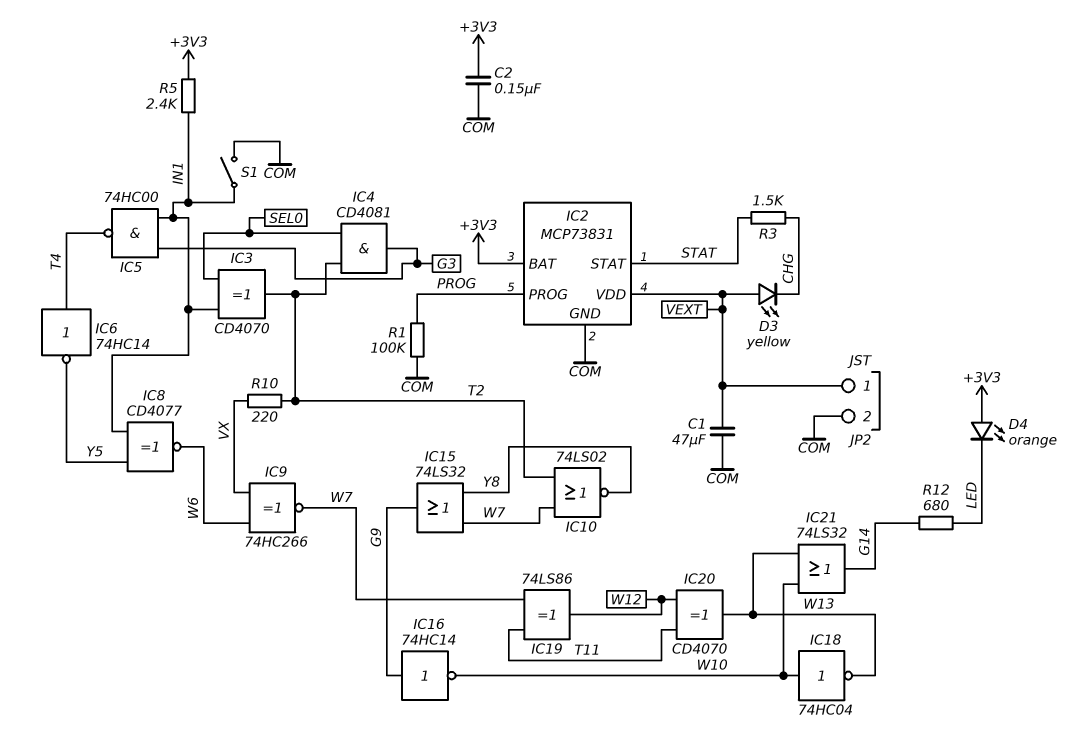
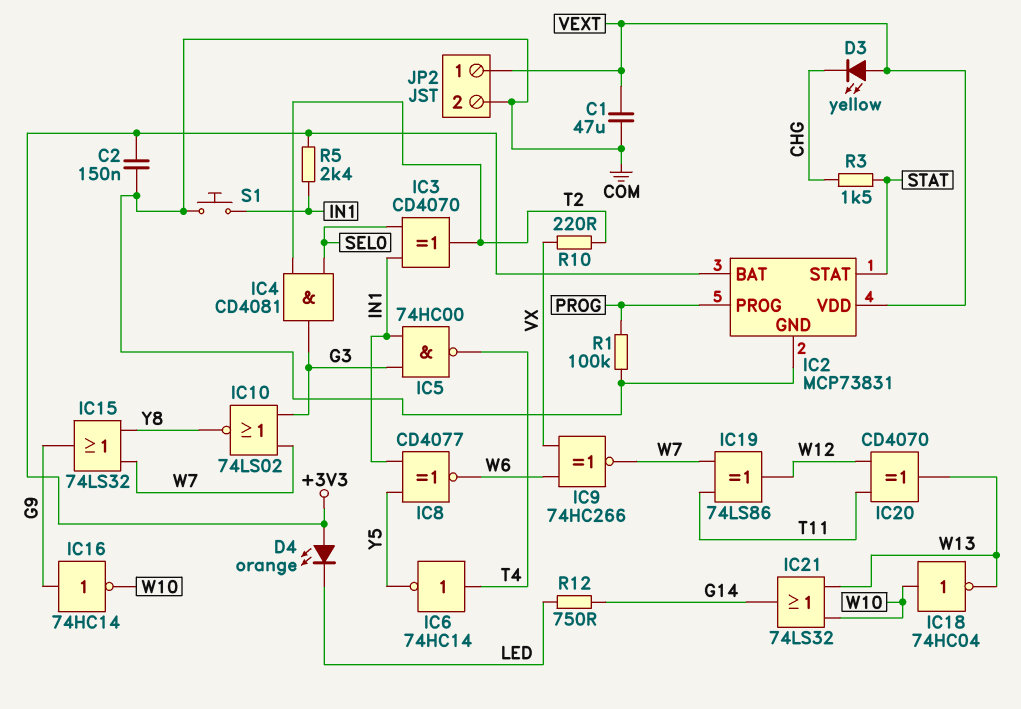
IC10: NOR 74LS02 (in T2, in W7, out Y8) -> NOR 74LS02 (in G3, in W7, out Y8)
R12: 680 (G14, LED) -> 750 (G14, LED)
S1: switch (COM, IN1) -> button (COM, IN1)

